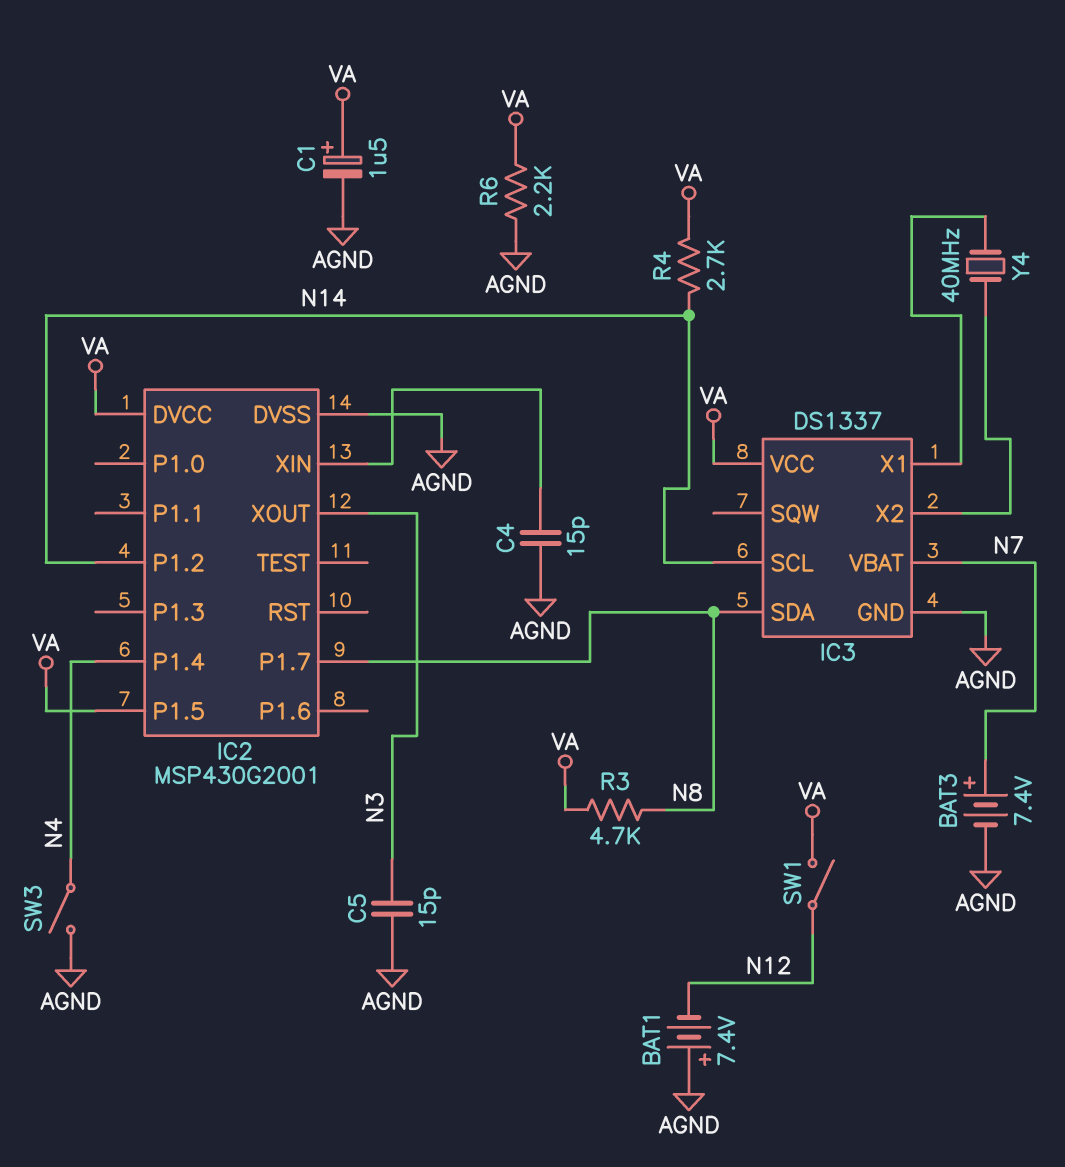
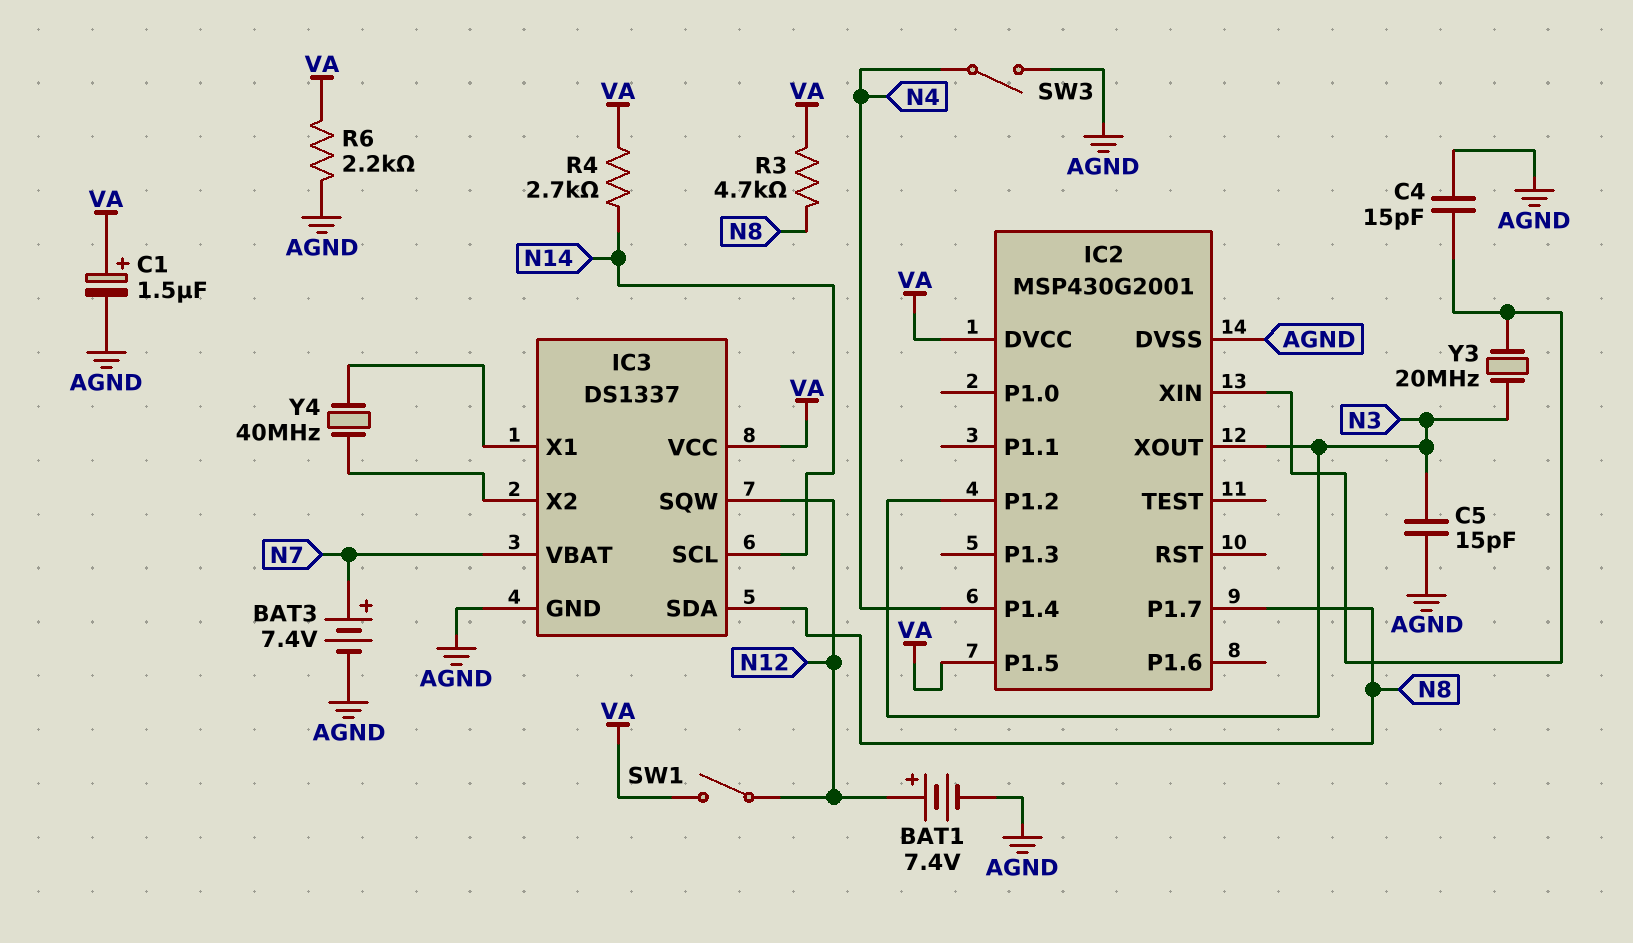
BAT1: 7.4V (plus AGND, minus N12) -> 7.4V (plus N12, minus AGND)
IC2 pin P1.2: N14 -> N3
IC3 pin SQW: none -> N12
Y3: none -> 20MHz (IC2/XIN, N3)

